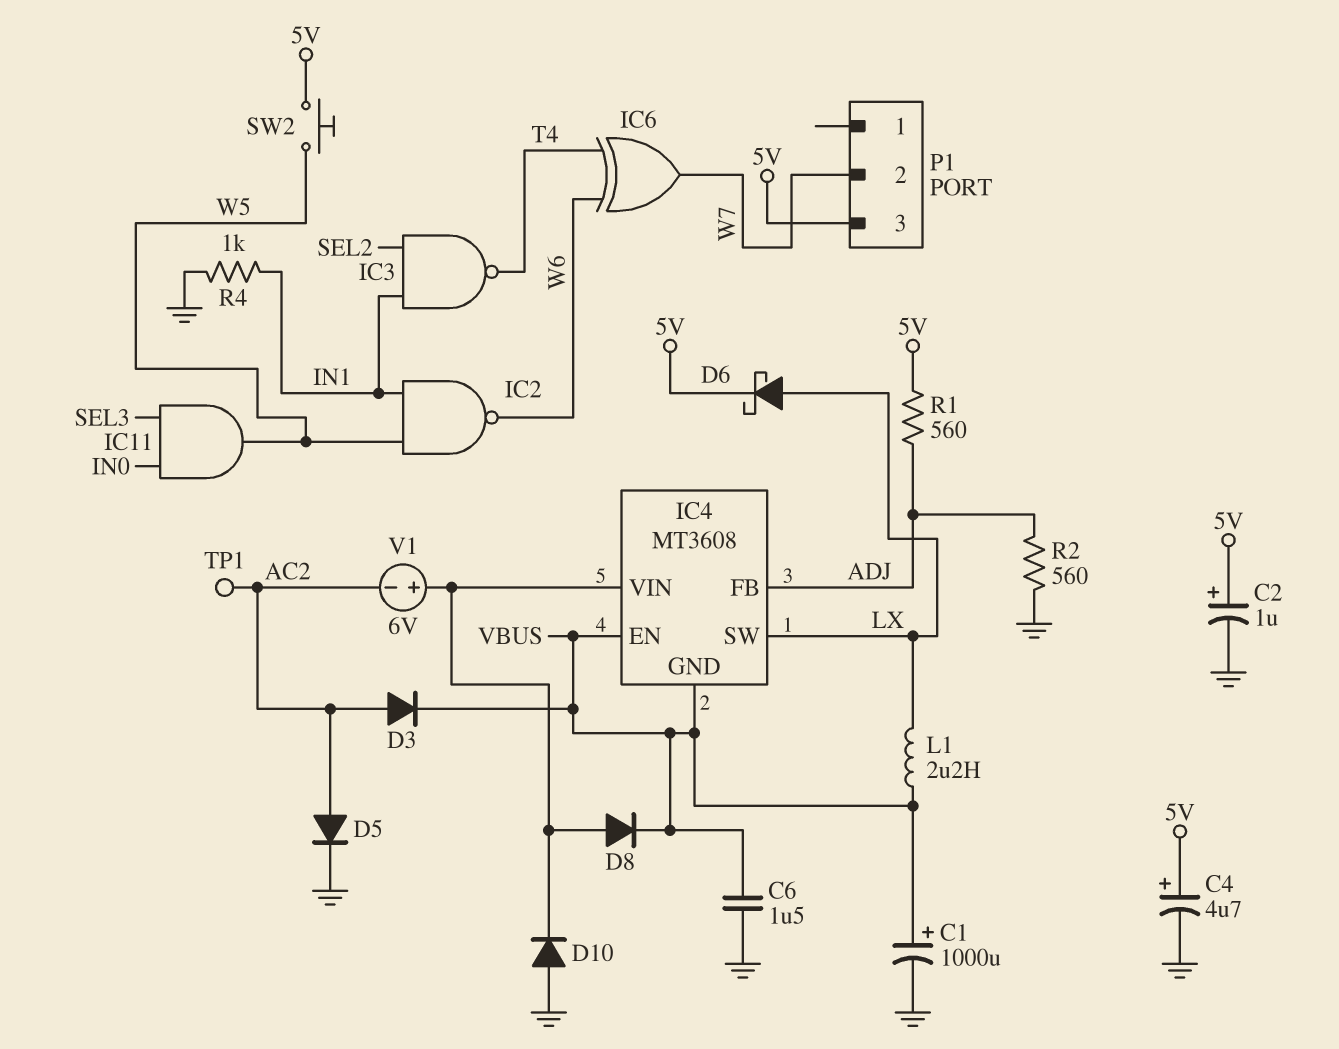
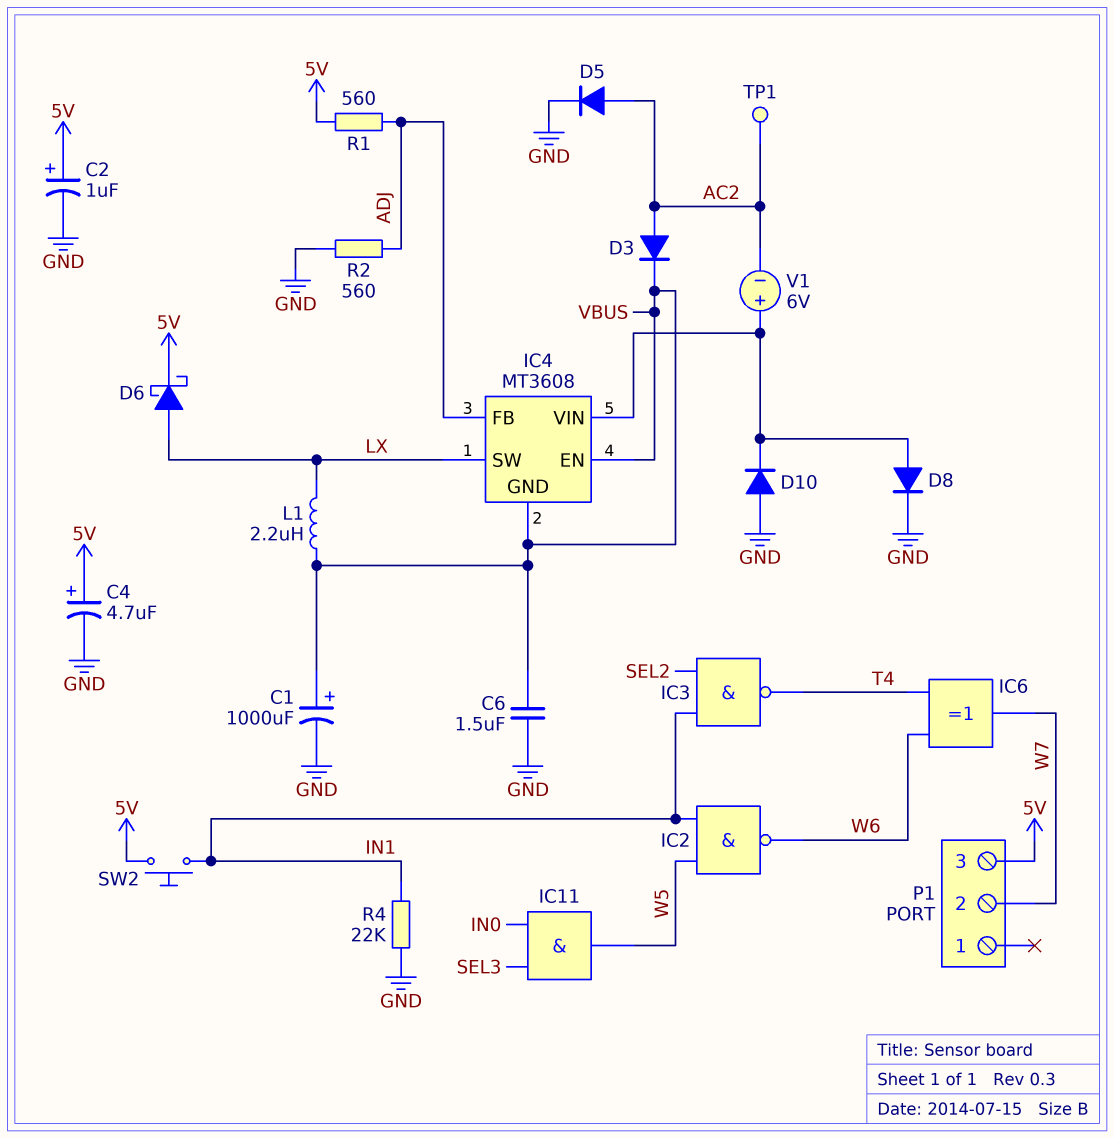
D8: diode (A IC4/VIN, K VBUS) -> diode (A IC4/VIN, K GND)
R4: 1k (GND, IN1) -> 22k (GND, IN1)
SW2: button (5V, W5) -> button (5V, IN1)

